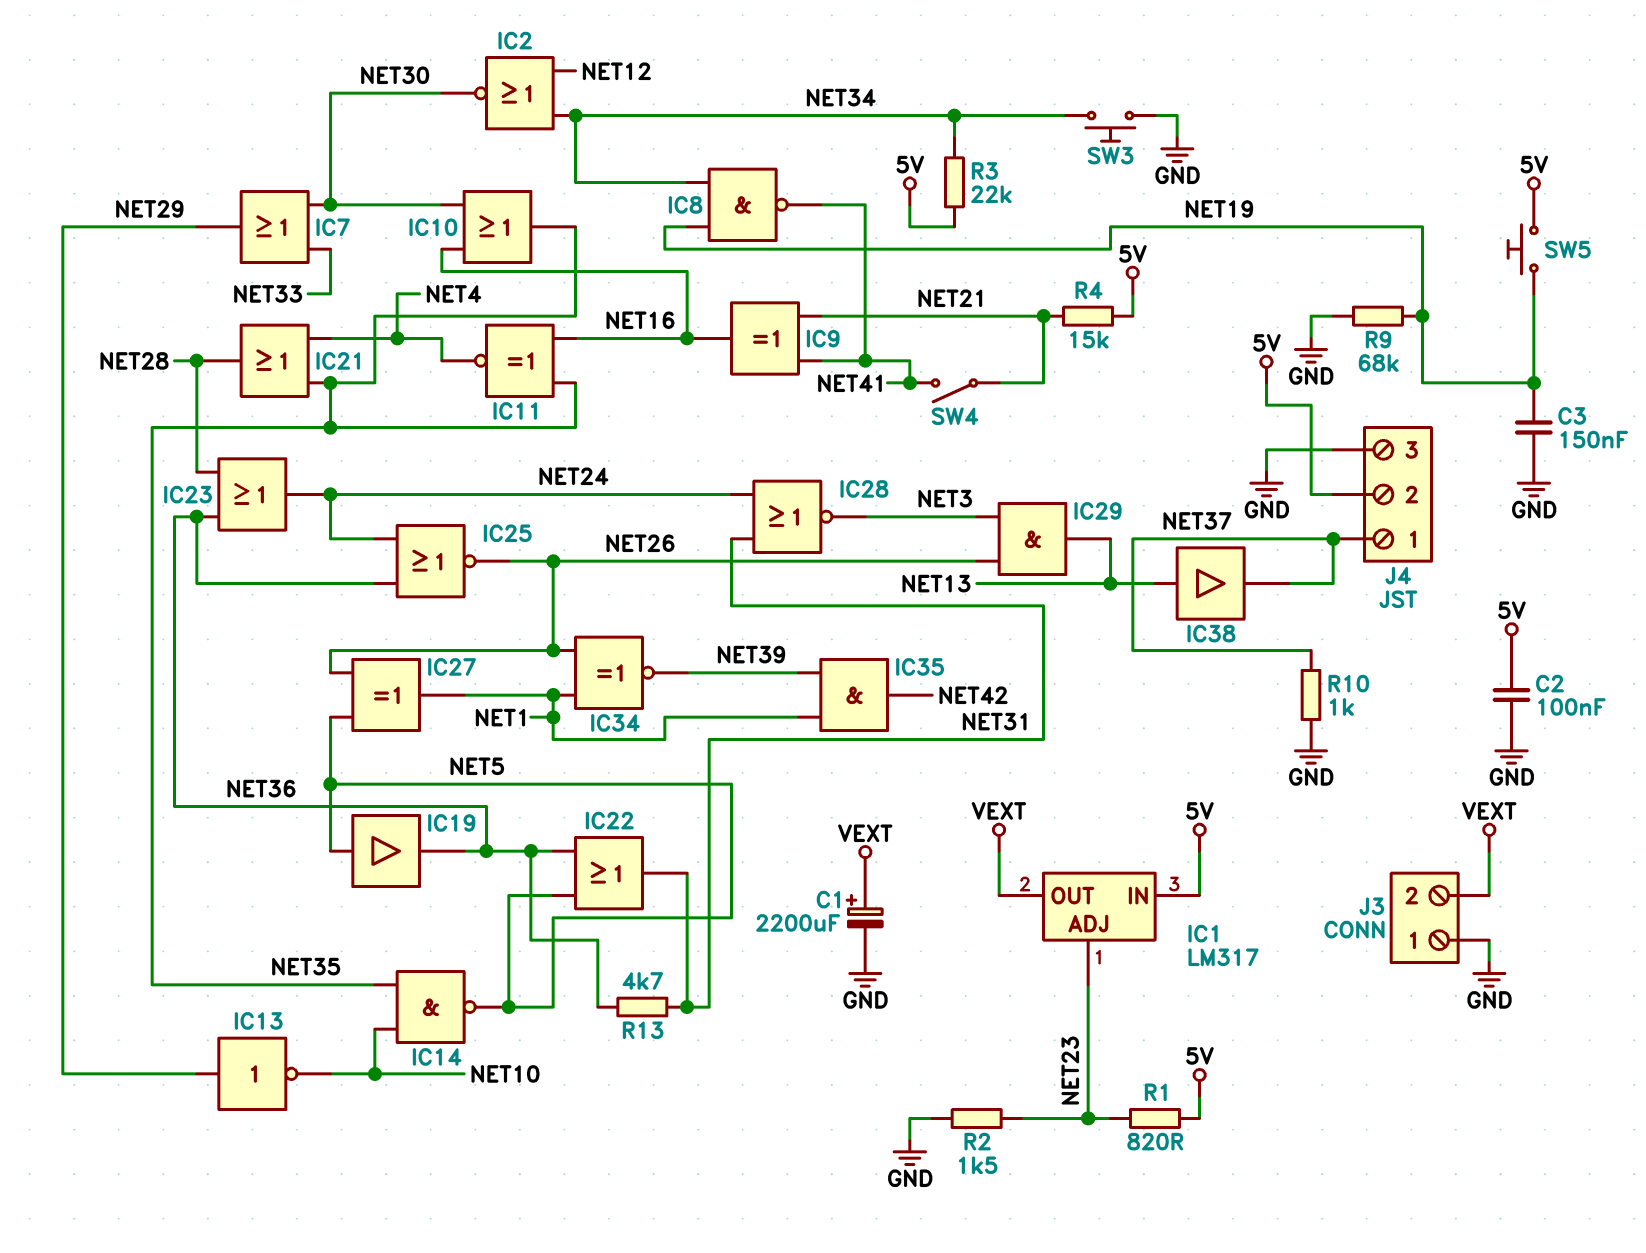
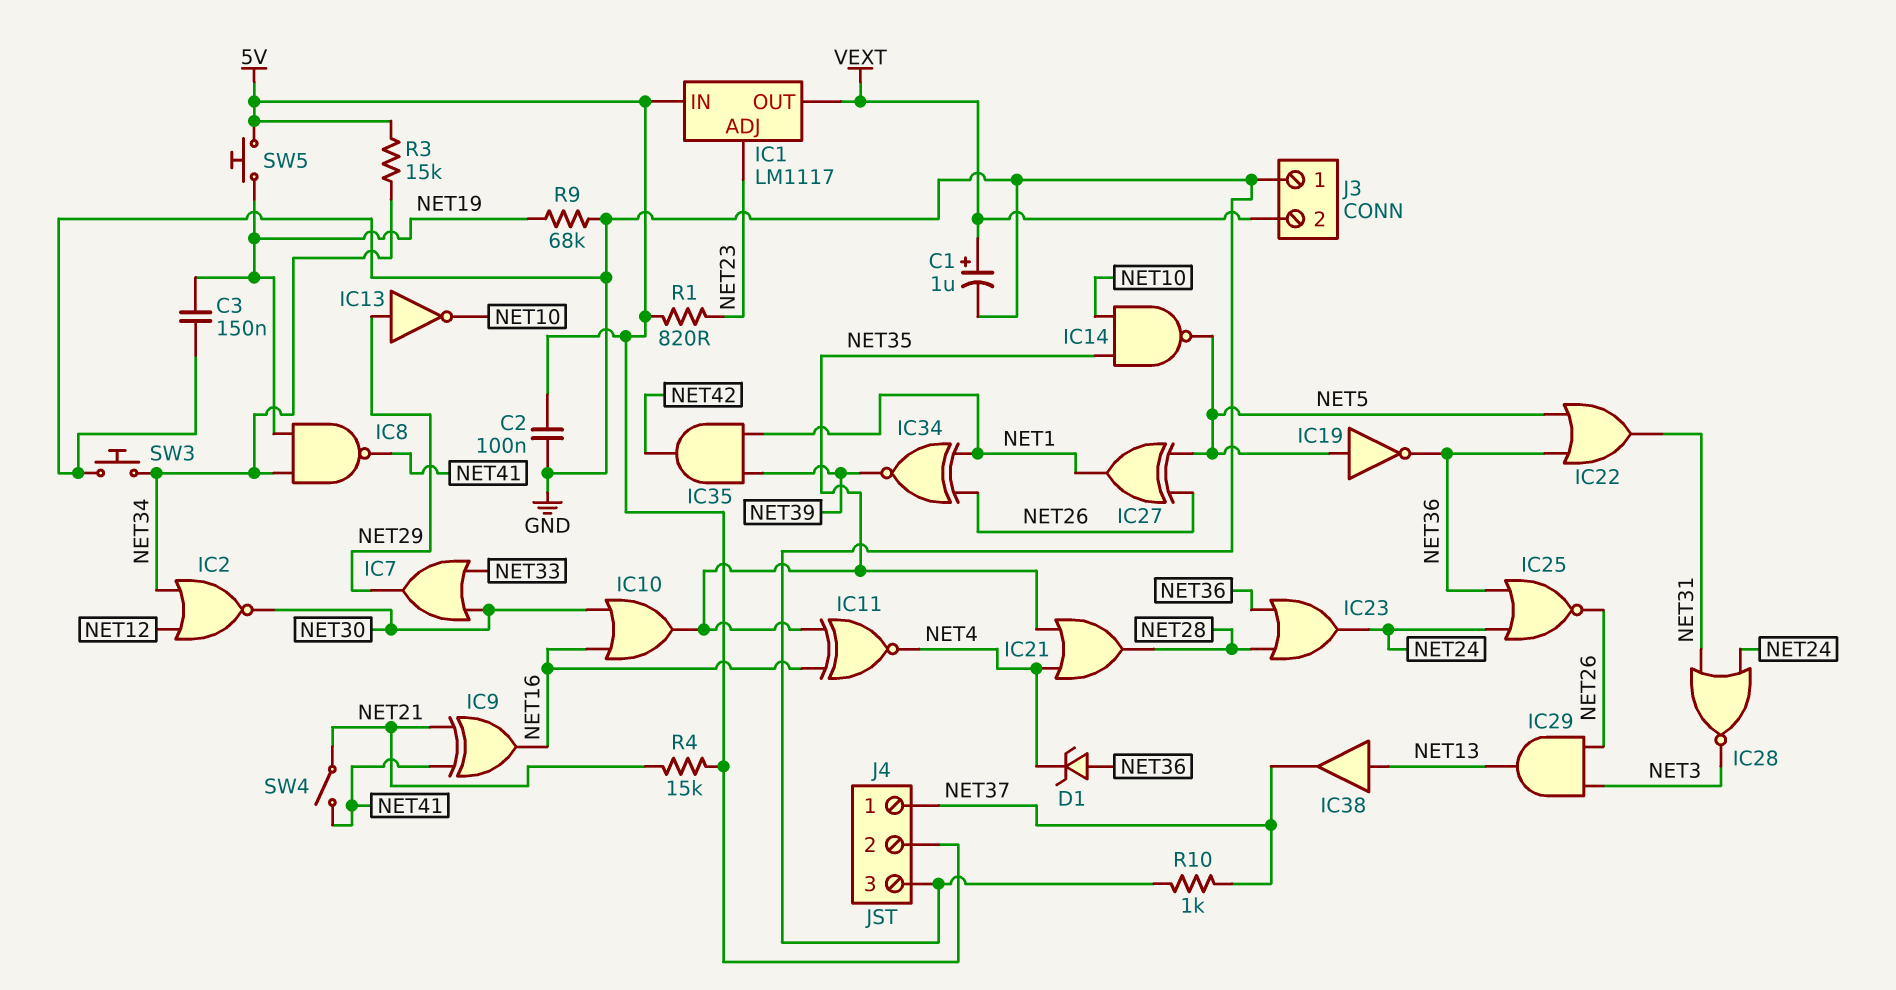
C1: 2200uF (plus VEXT, minus GND) -> 1uF (plus VEXT, minus GND)
D1: none -> zener (A NET36, K NET4)
IC1: LM317 -> LM1117
IC19: buffer (in NET5, out NET36) -> NOT (in NET5, out NET36)
R2: 1.5k (GND, NET23) -> none
R3: 22k (5V, NET34) -> 15k (5V, NET34)
R13: 4.7k (NET31, NET36) -> none

